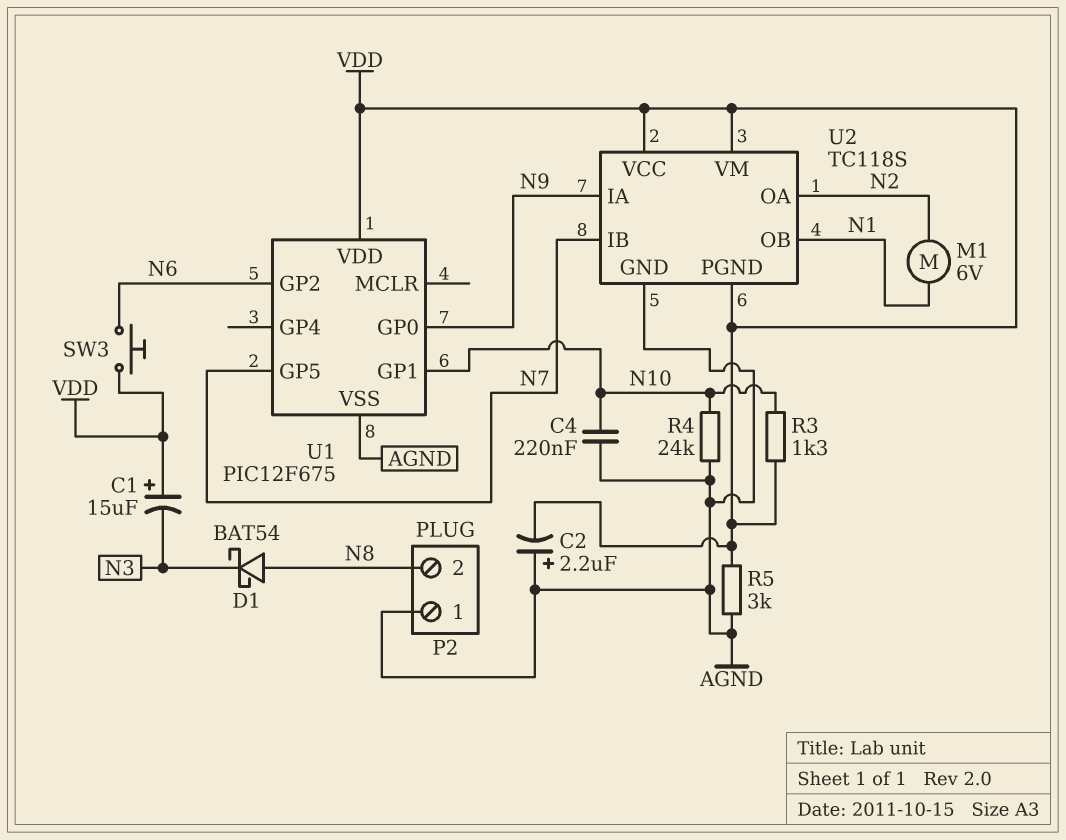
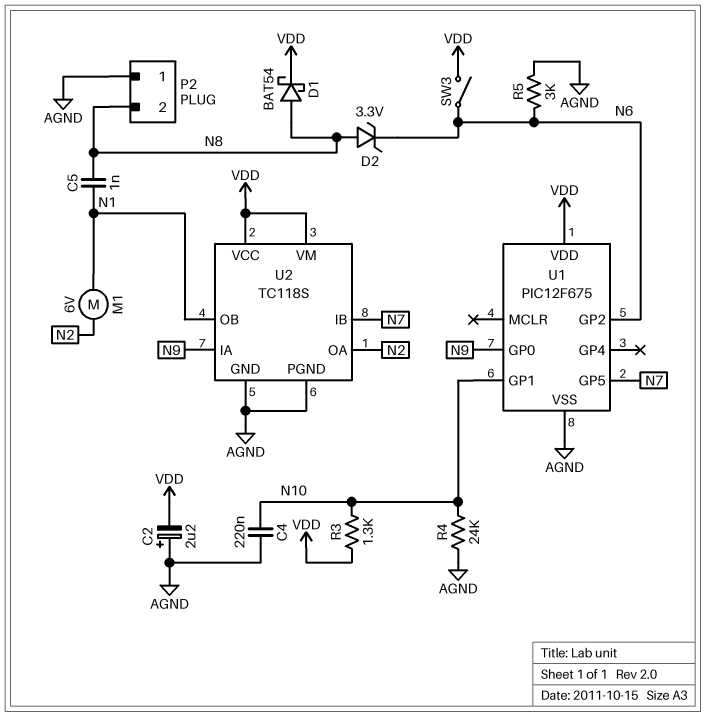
C1: 15uF (plus VDD, minus N3) -> none
C5: none -> 1nF (N1, N8)
D1: schottky BAT54 (A N8, K N3) -> schottky BAT54 (A N8, K VDD)
D2: none -> zener 3.3V (A N8, K N6)
R5: 3k (AGND, VDD) -> 3k (AGND, N6)
SW3: button (N6, VDD) -> switch (N6, VDD)
U2 pin PGND: VDD -> AGND

